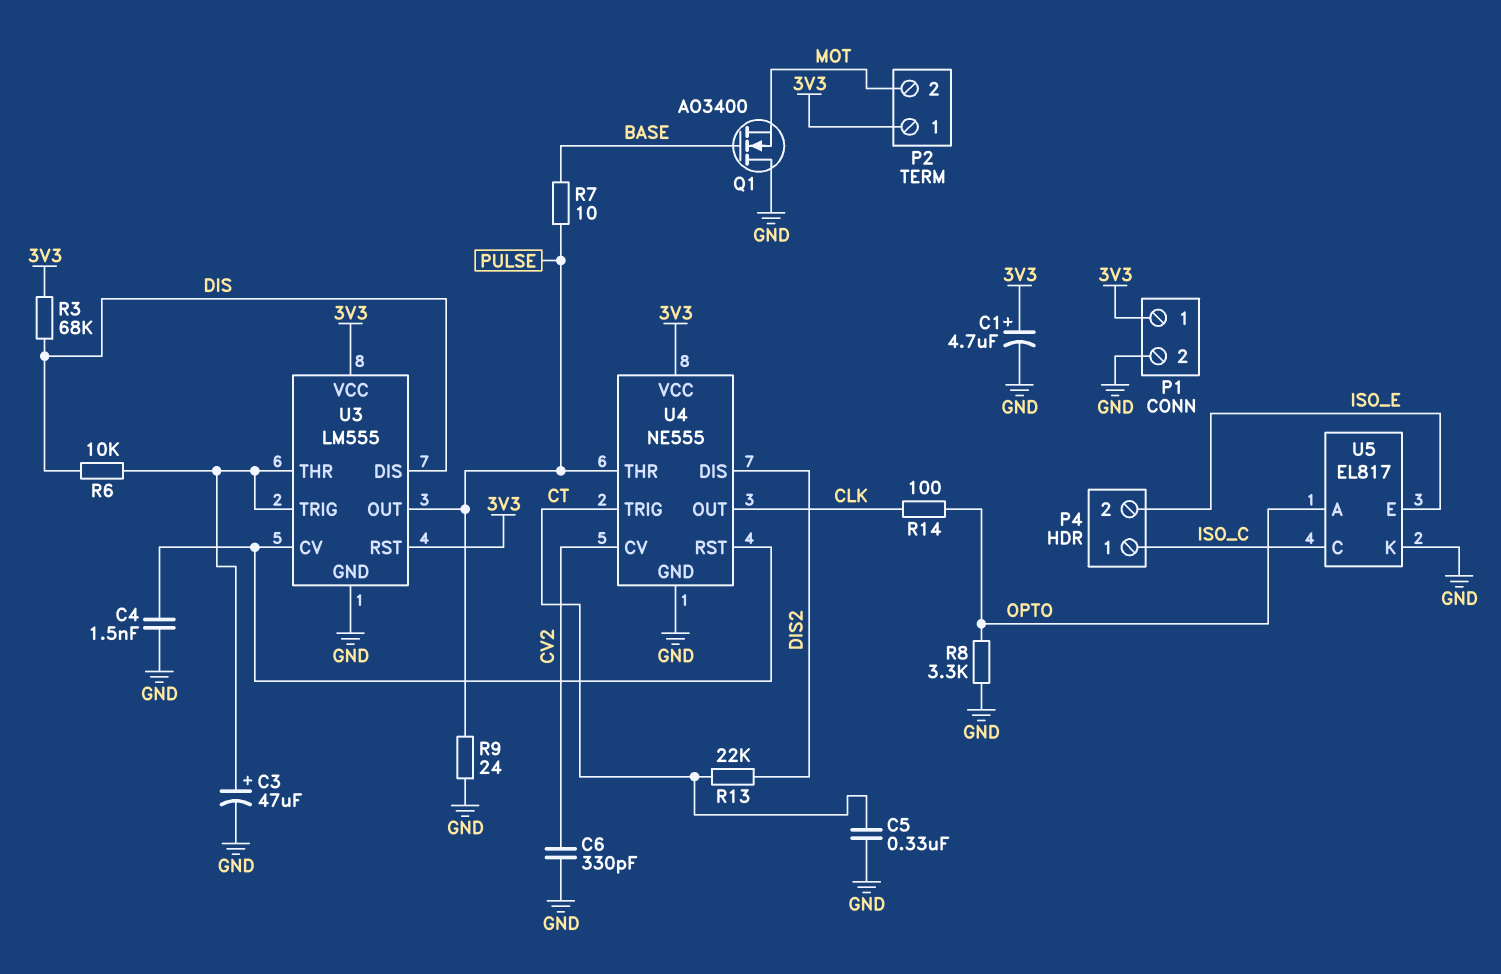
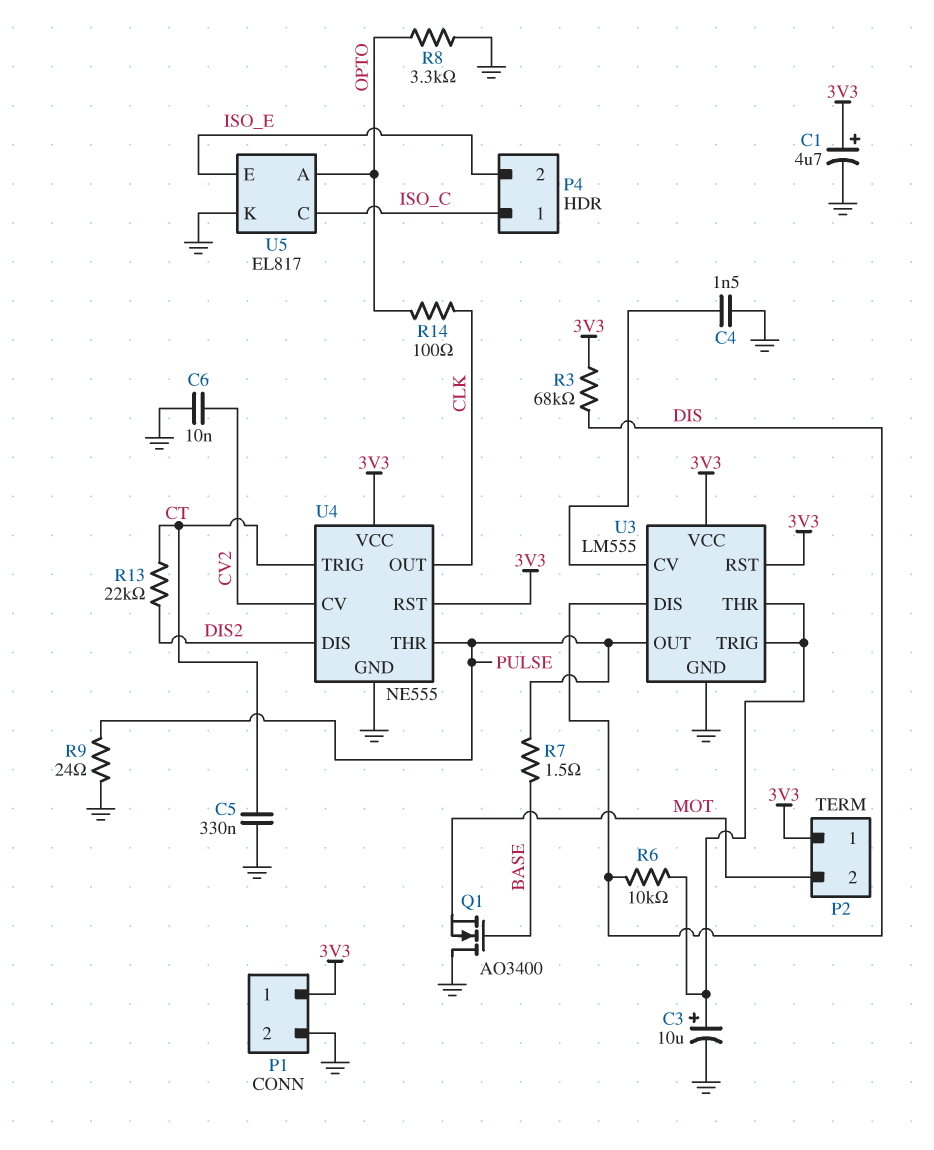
C3: 47uF (plus U3/THR, minus GND) -> 10uF (plus U3/THR, minus GND)
C6: 330pF (CV2, GND) -> 10nF (CV2, GND)
R7: 10 (BASE, PULSE) -> 1.5 (BASE, PULSE)
U4 pin RST: U3/CV -> 3V3

